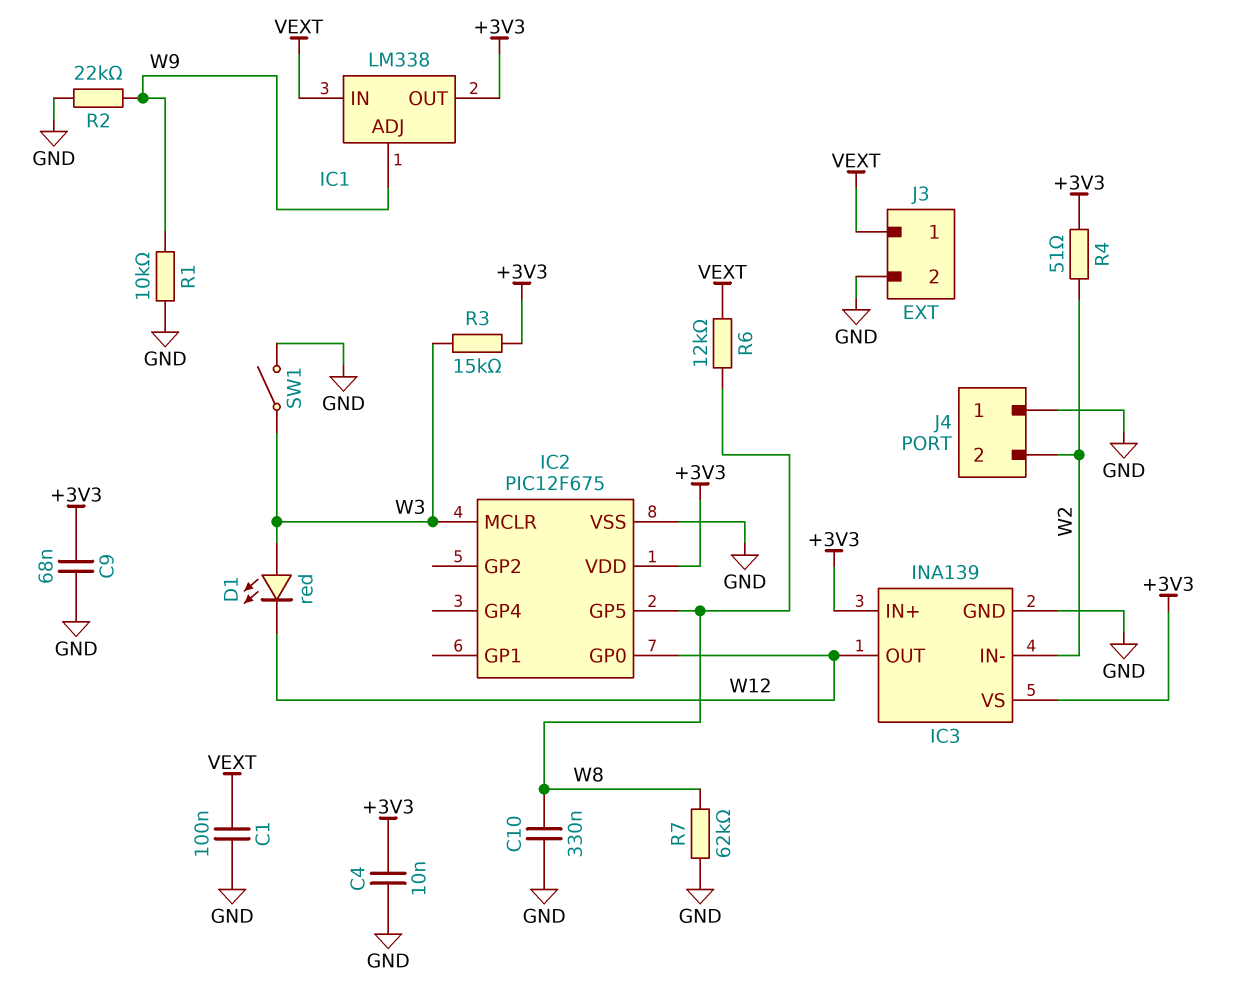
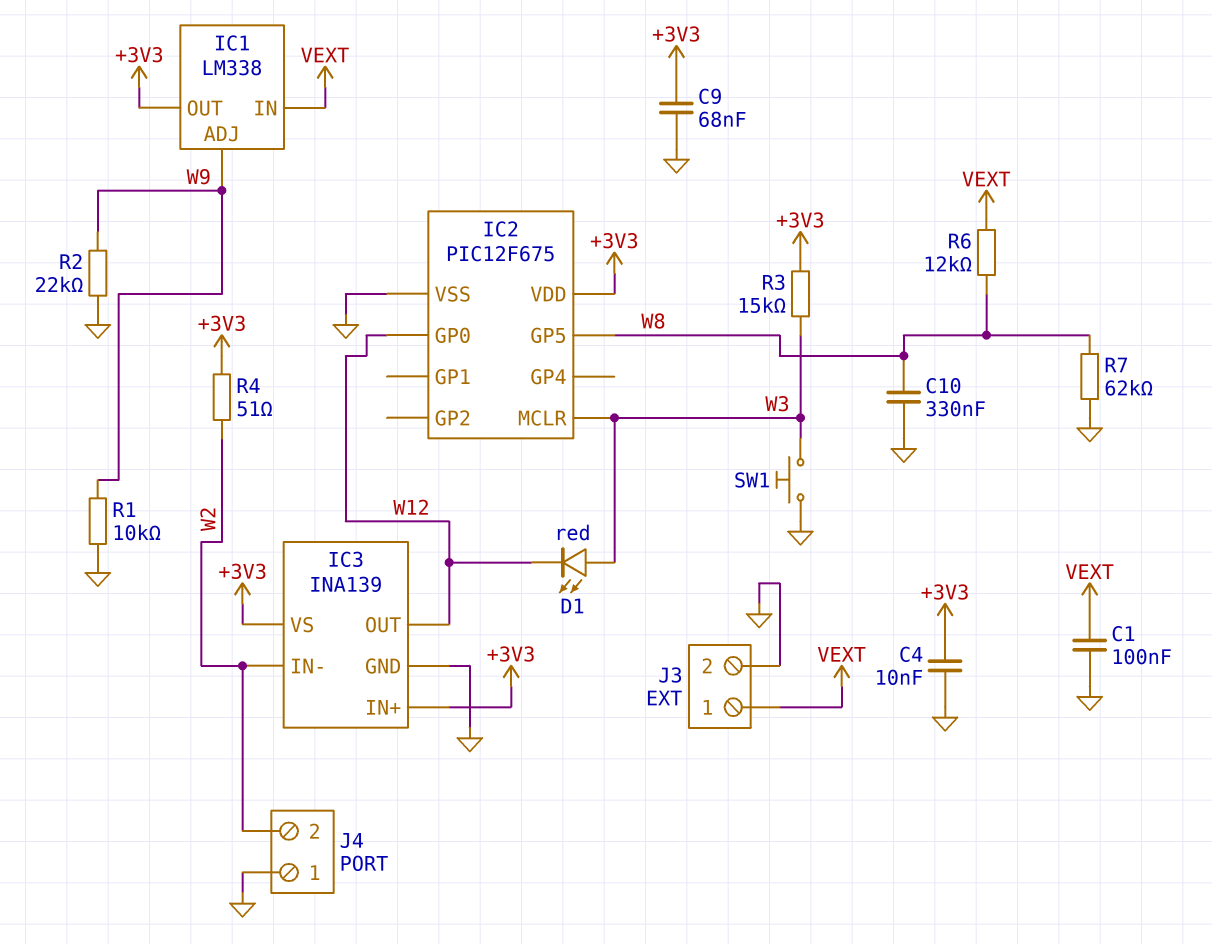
SW1: switch (GND, W3) -> button (GND, W3)

